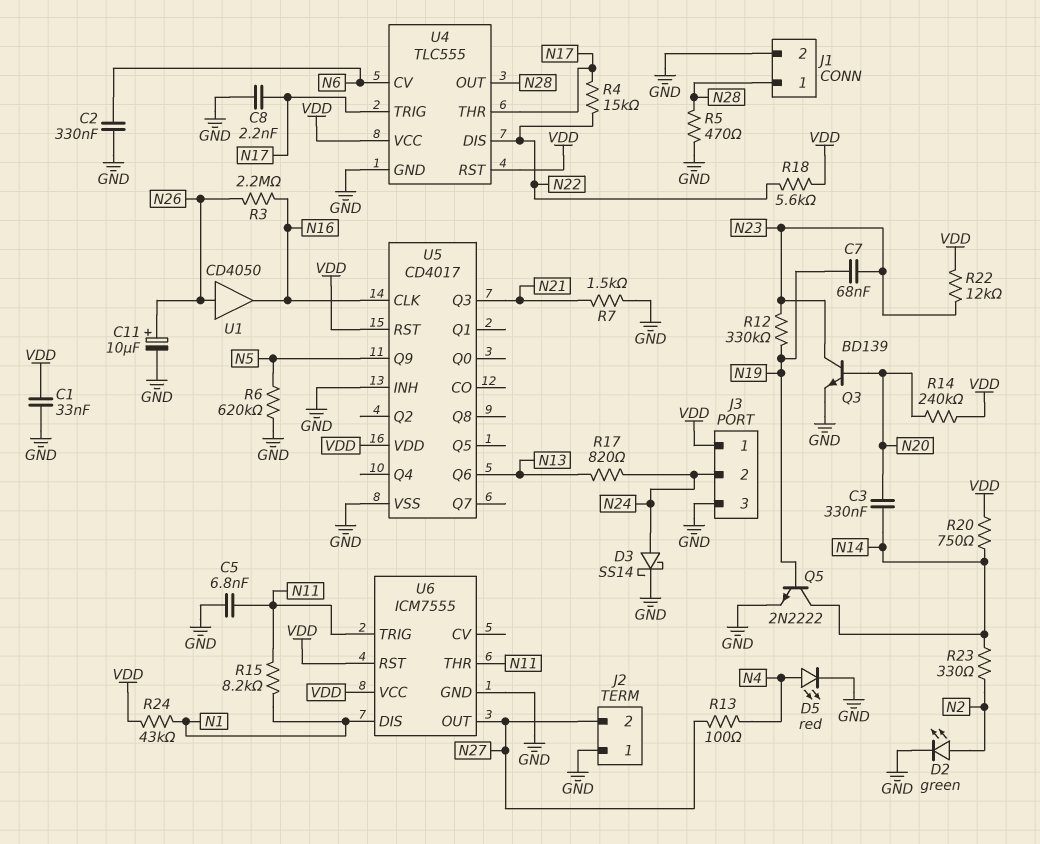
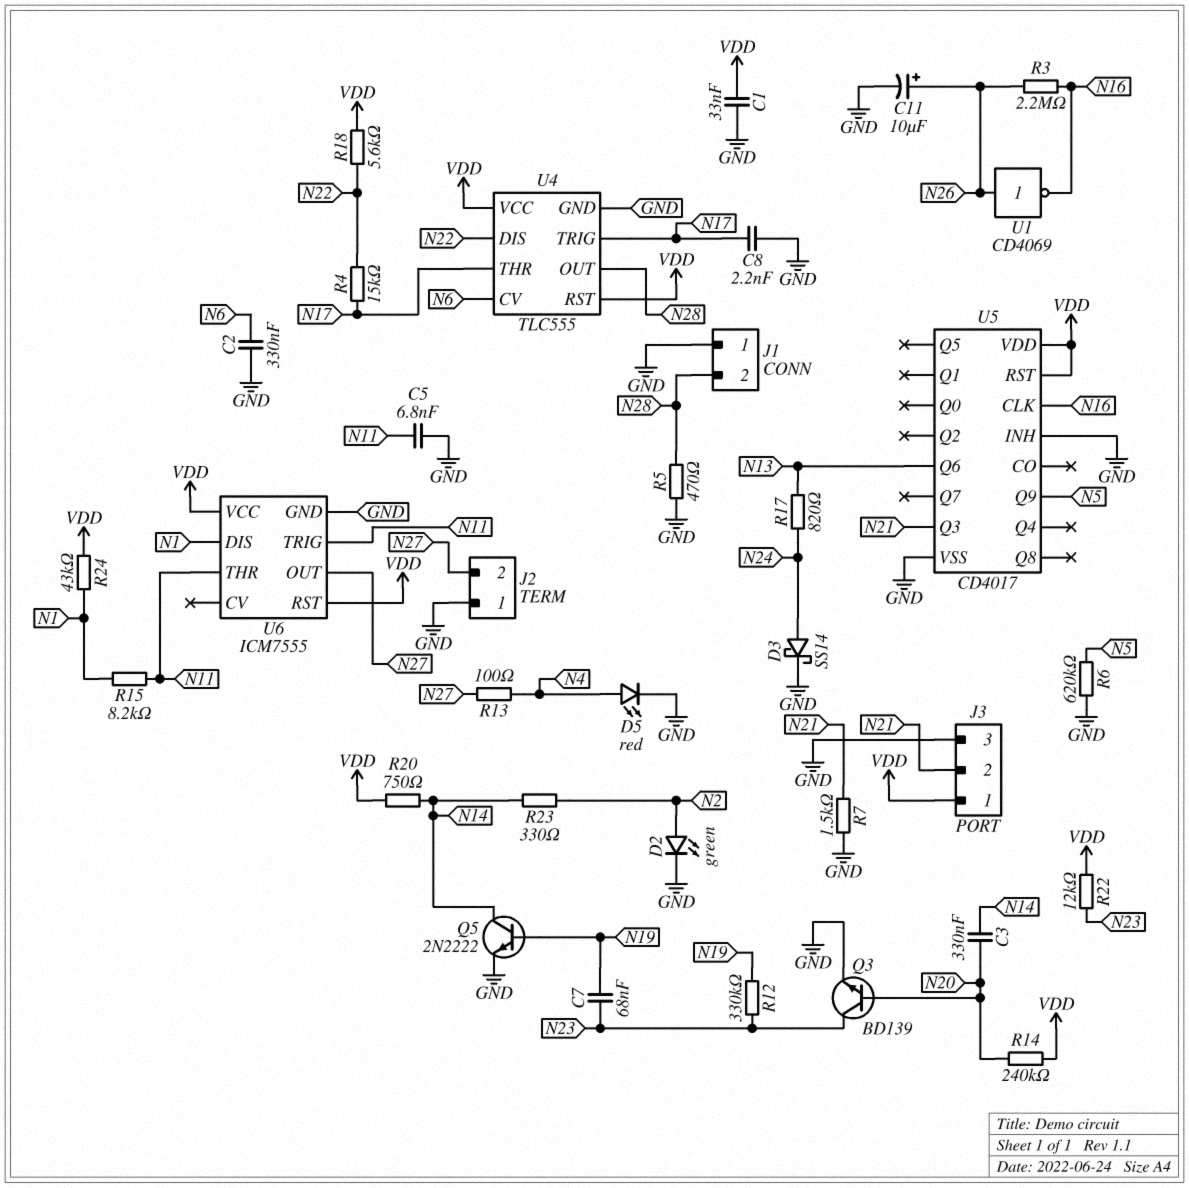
J1 pin 1: N28 -> GND
J1 pin 2: GND -> N28
J3 pin 2: N24 -> N21
U1: buffer CD4050 (in N26, out N16) -> NOT CD4069 (in N26, out N16)

